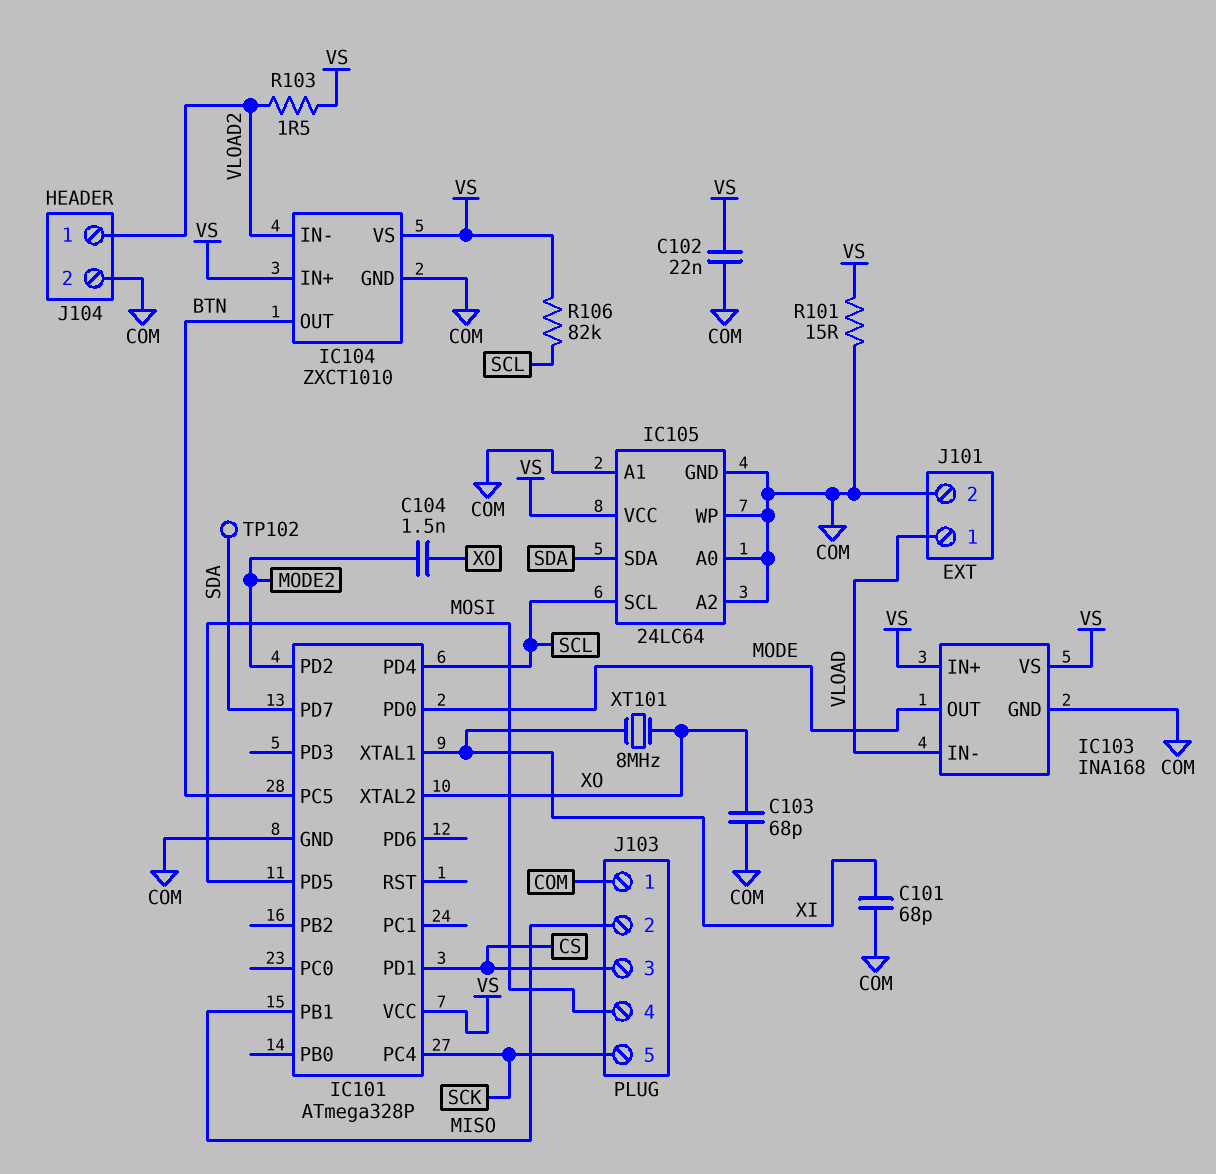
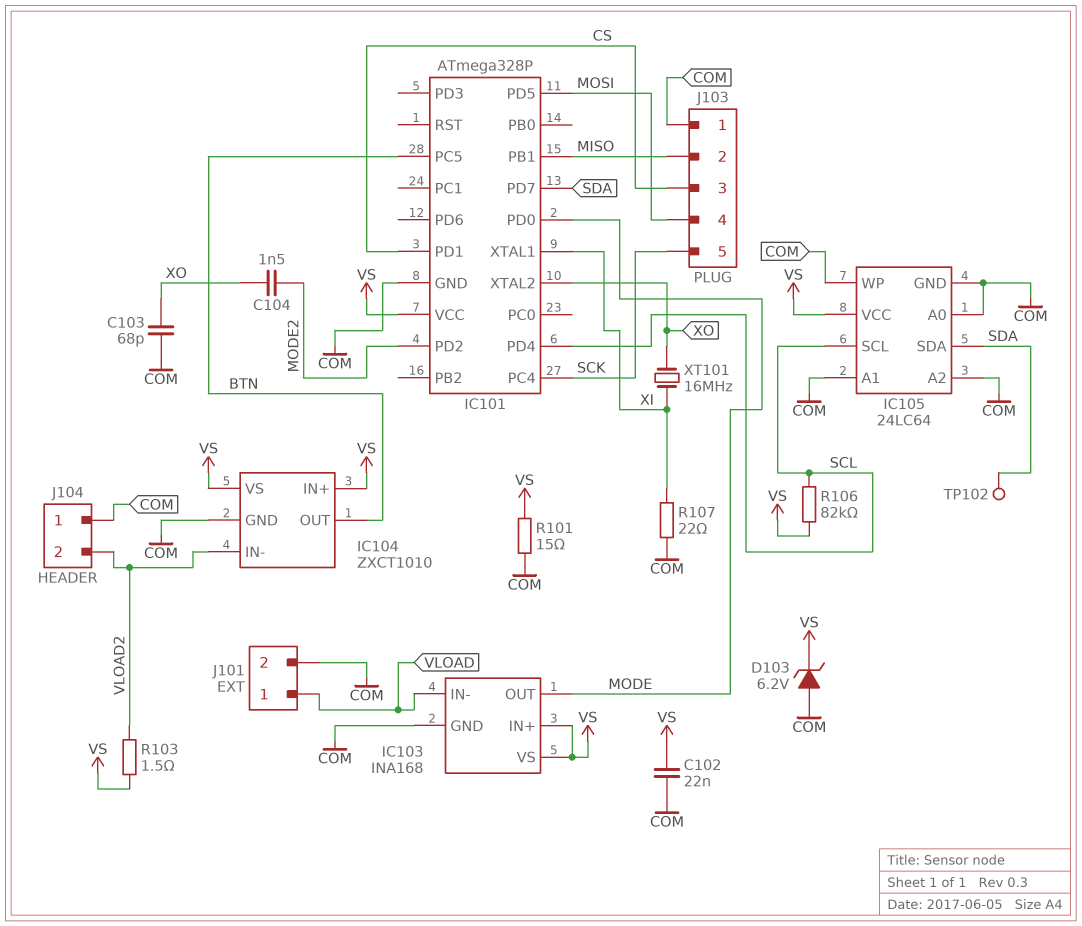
C101: 68pF (COM, XI) -> none
D103: none -> zener 6.2V (A COM, K VS)
J104 pin 1: VLOAD2 -> COM
J104 pin 2: COM -> VLOAD2
R107: none -> 22 (COM, XI)
XT101: 8MHz (XI, XO) -> 16MHz (XI, XO)

